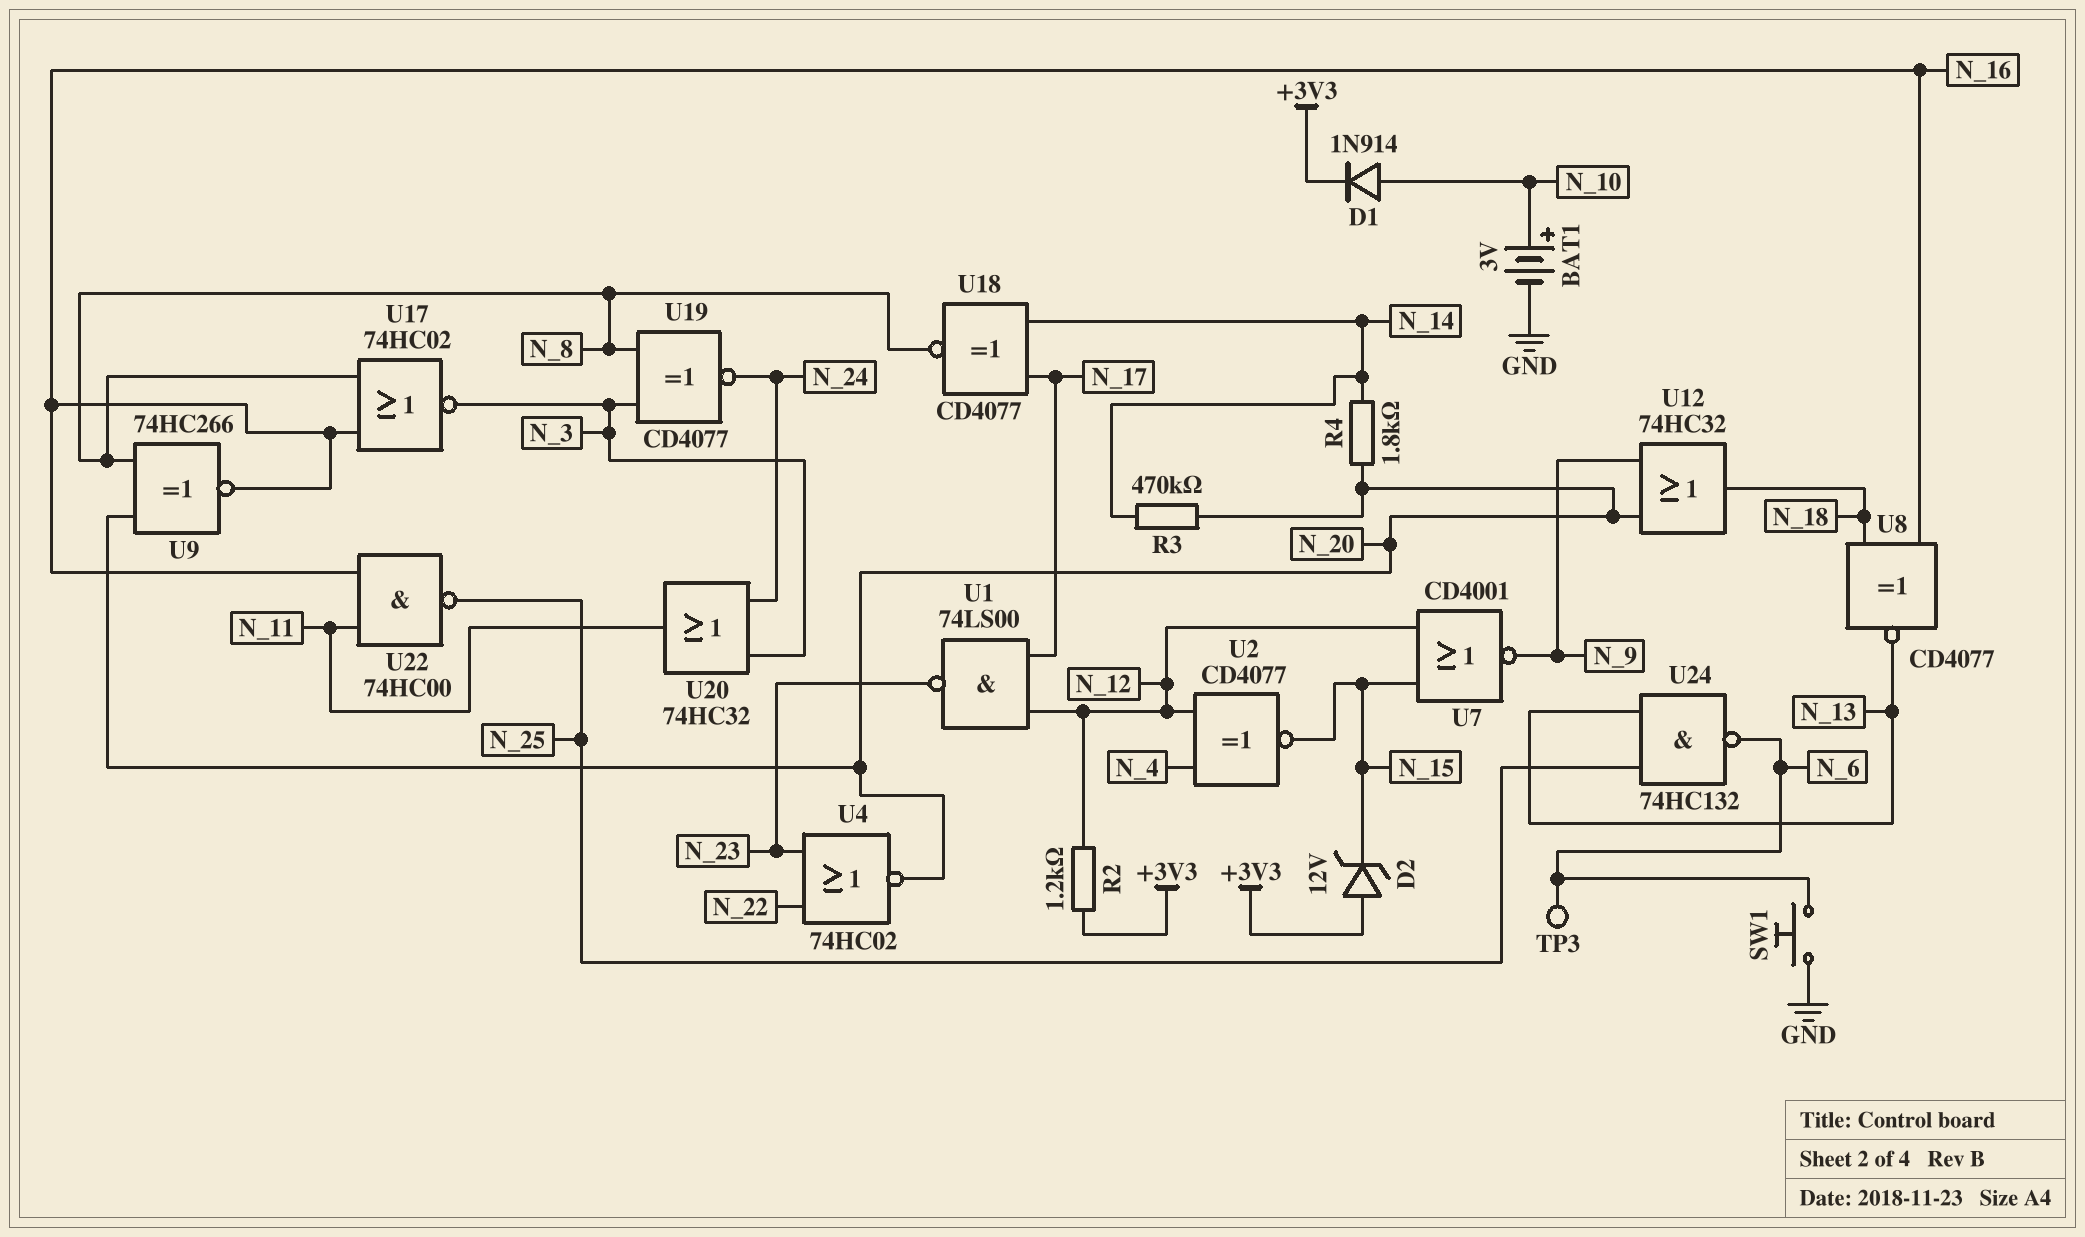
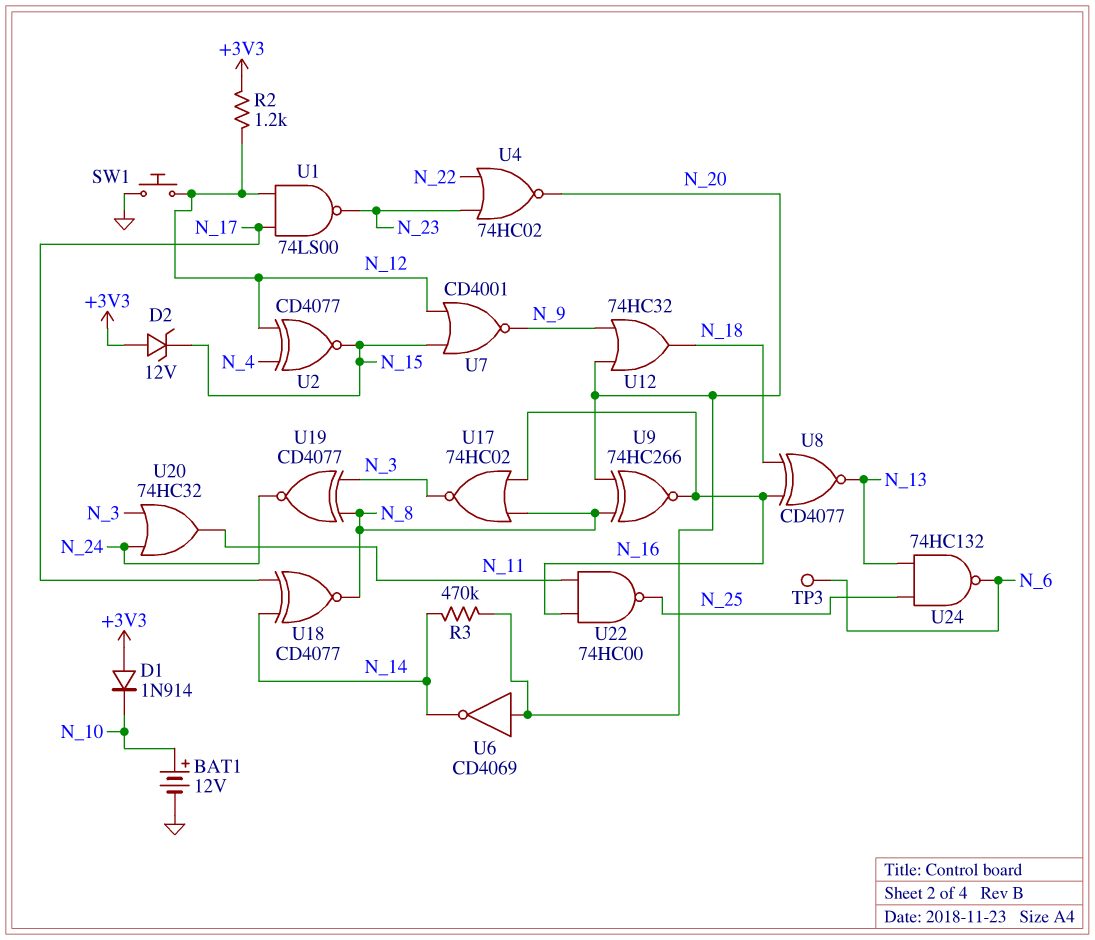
BAT1: 3V (plus N_10, minus GND) -> 12V (plus N_10, minus GND)
D1: diode 1N914 (A N_10, K +3V3) -> diode 1N914 (A +3V3, K N_10)
R4: 1.8k (N_14, N_20) -> none
SW1: button (GND, N_6) -> button (GND, N_12)
U6: none -> NOT CD4069 (in N_20, out N_14)

